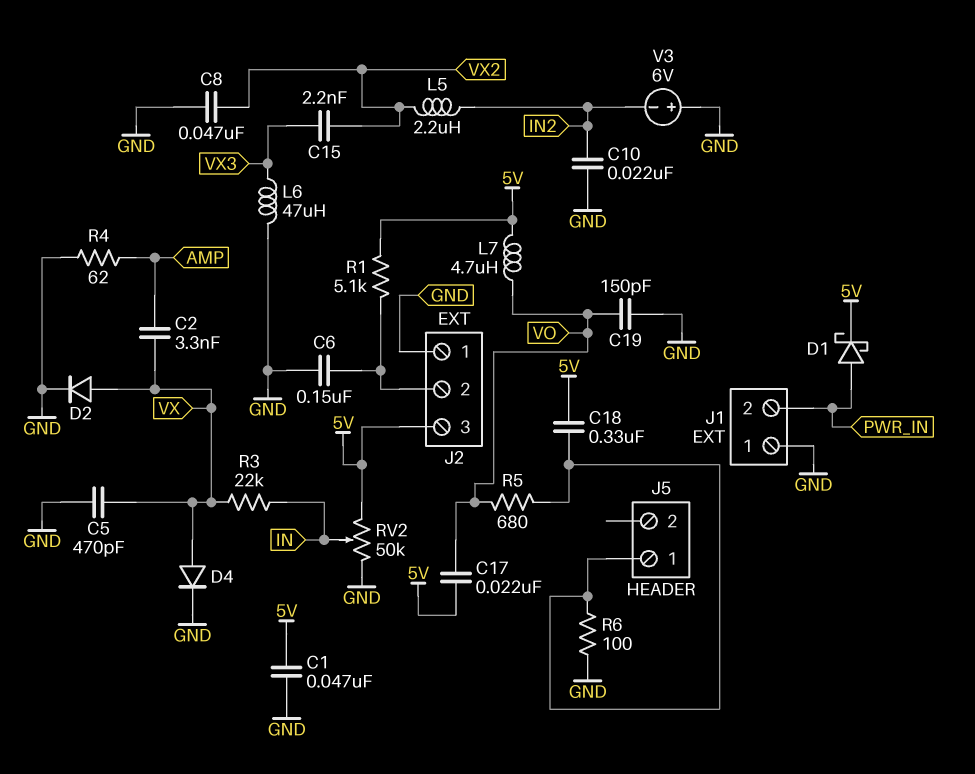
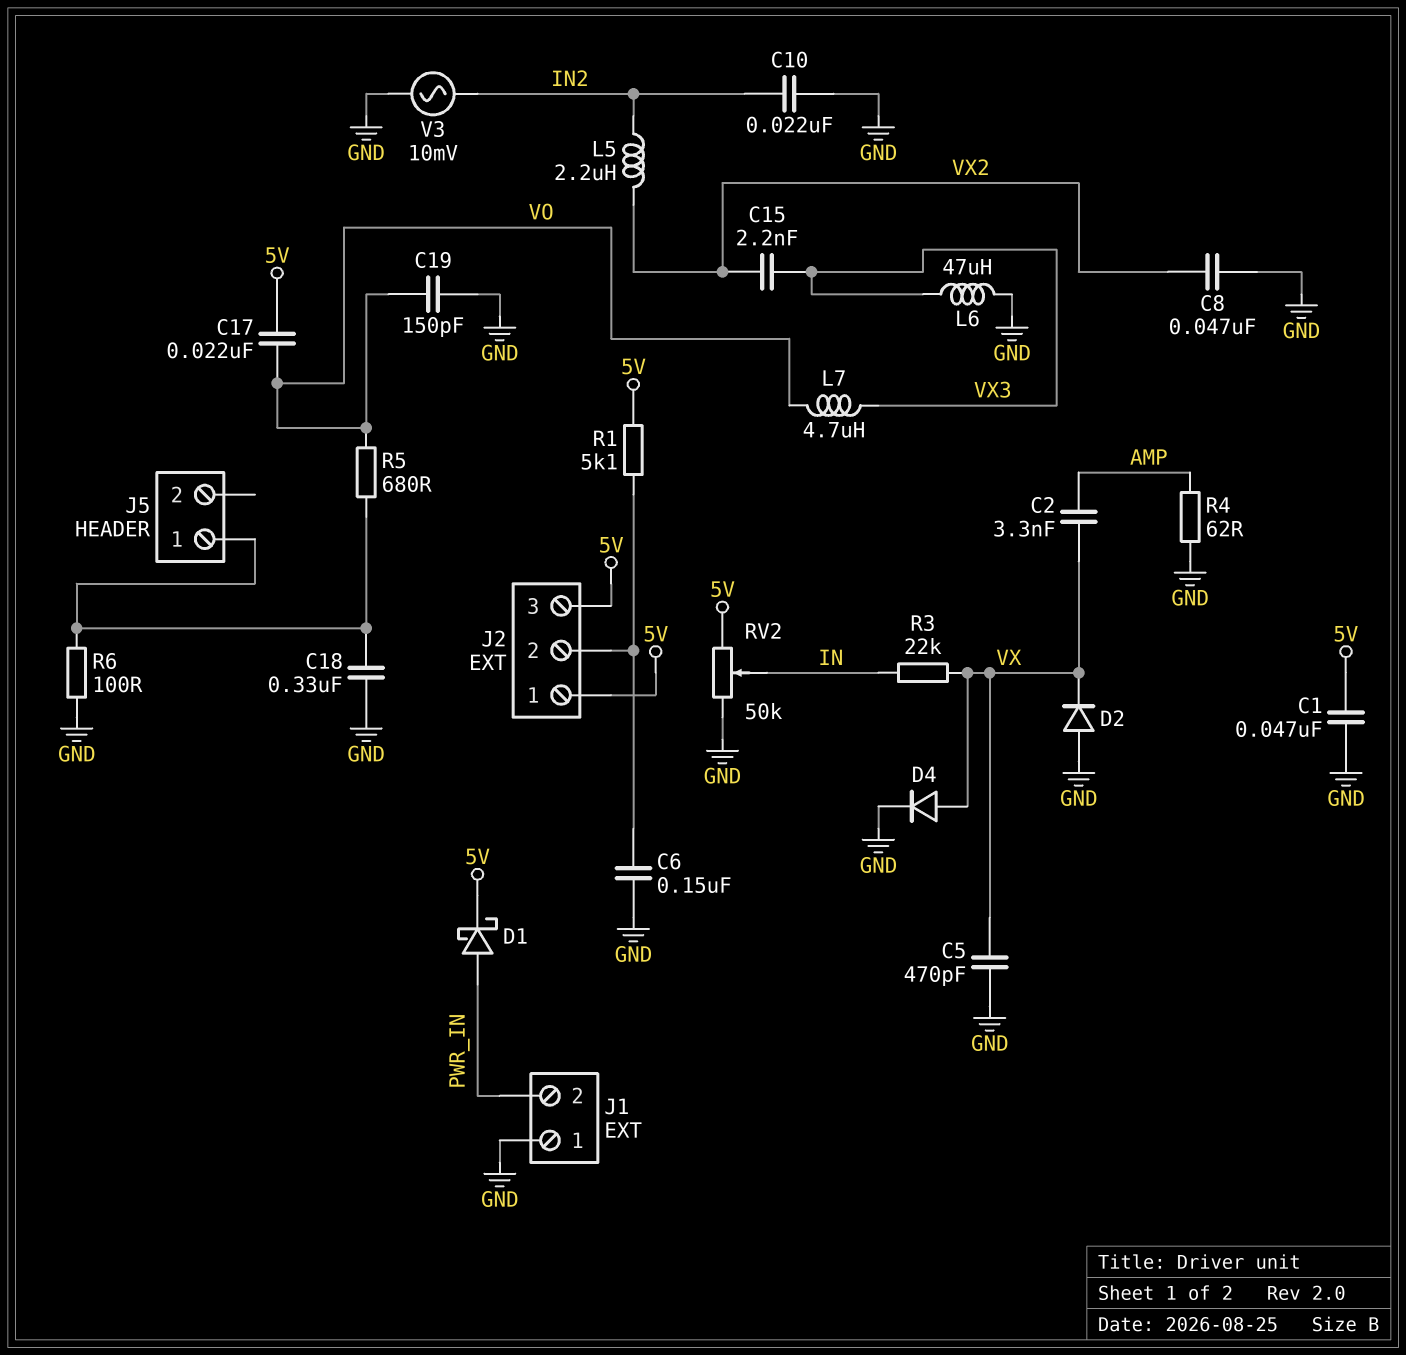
C18: 330nF (5V, J5/1) -> 330nF (GND, J5/1)
D2: diode (A VX, K GND) -> diode (A GND, K VX)
J2 pin 1: GND -> 5V
L7: 4.7uH (5V, VO) -> 4.7uH (VO, VX3)
V3: 6V (plus GND, minus IN2) -> AC 10mV (GND, IN2)

